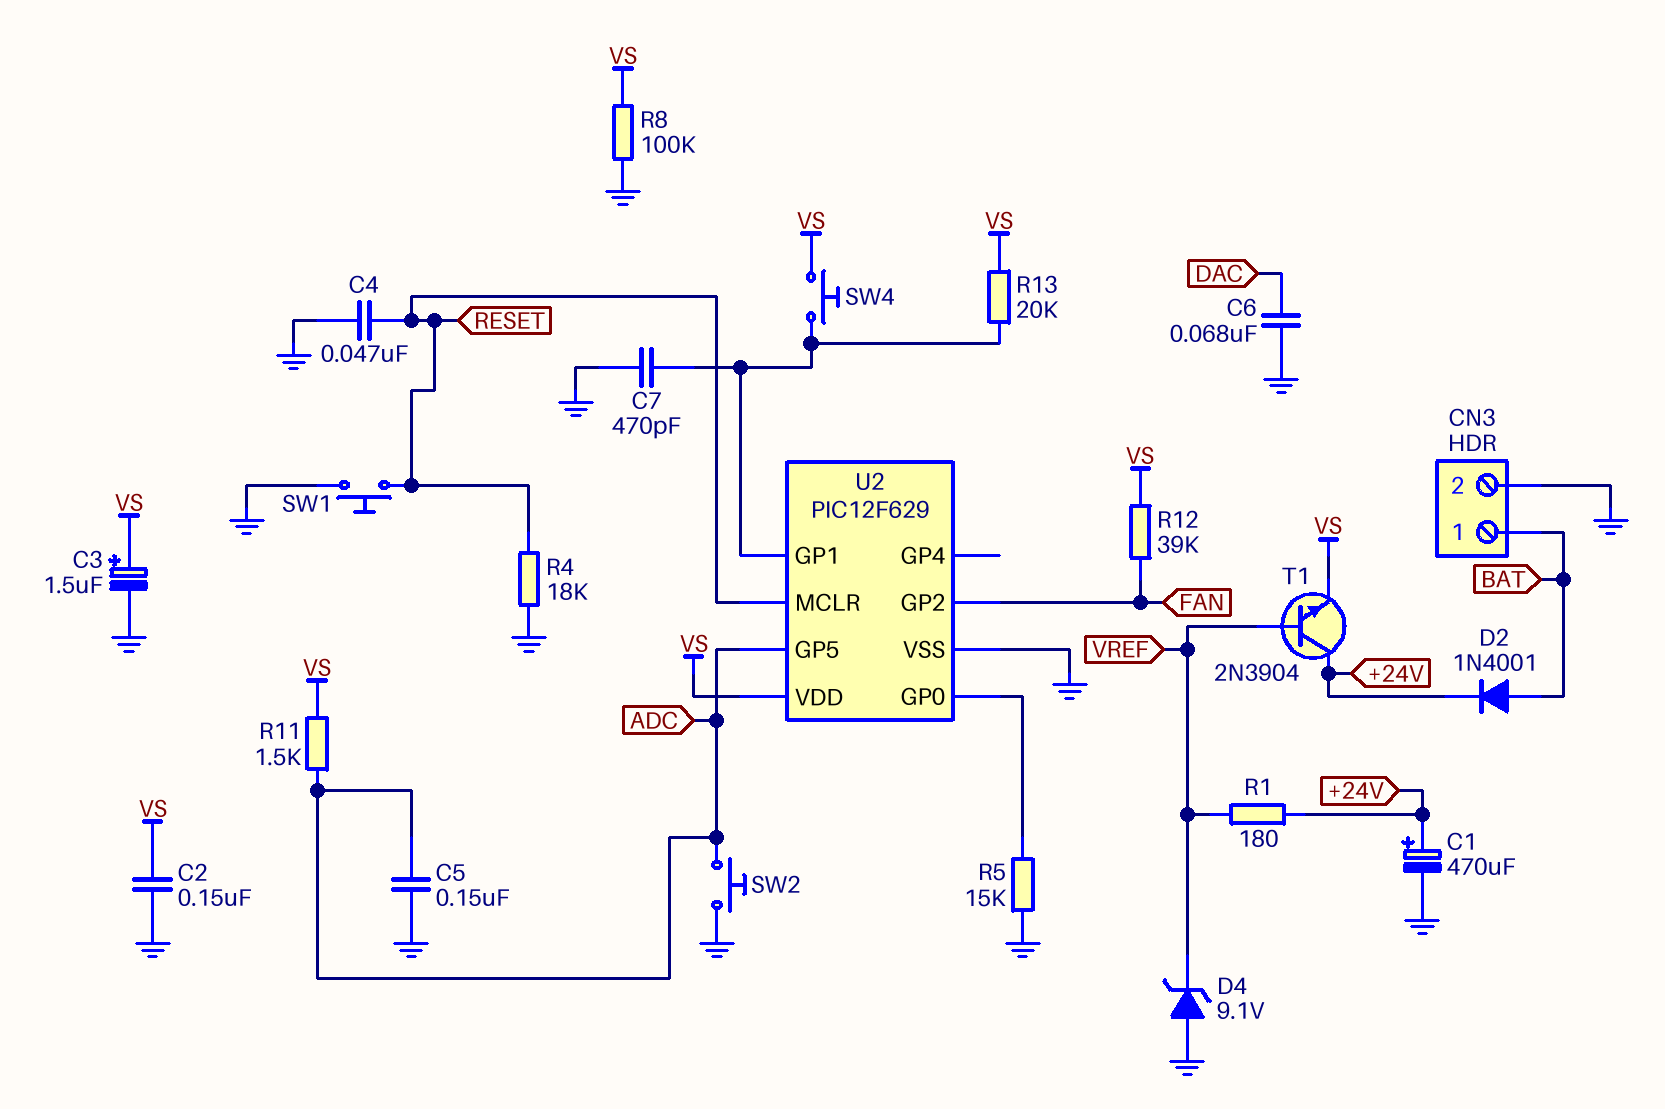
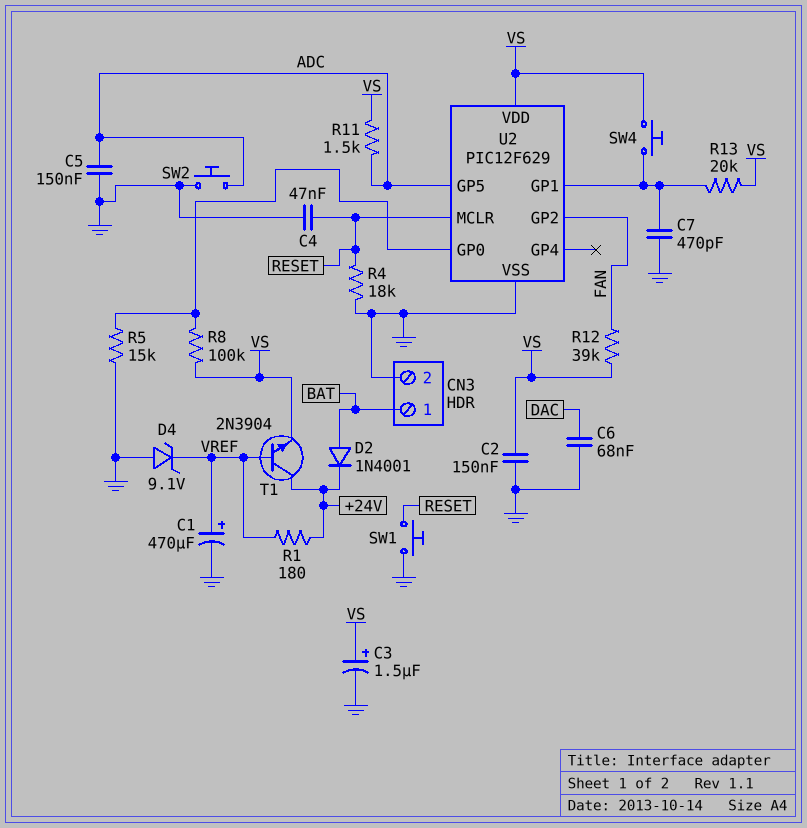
C1: 470uF (plus +24V, minus GND) -> 470uF (plus VREF, minus GND)
R8: 100k (GND, VS) -> 100k (U2/GP0, VS)

